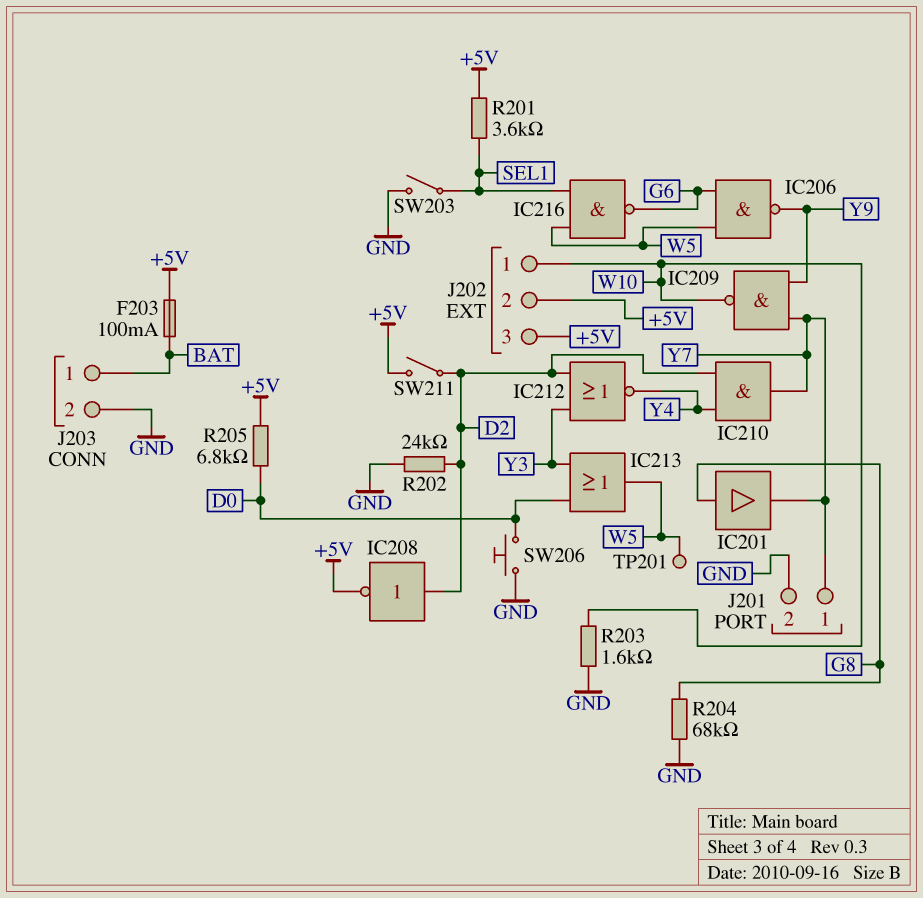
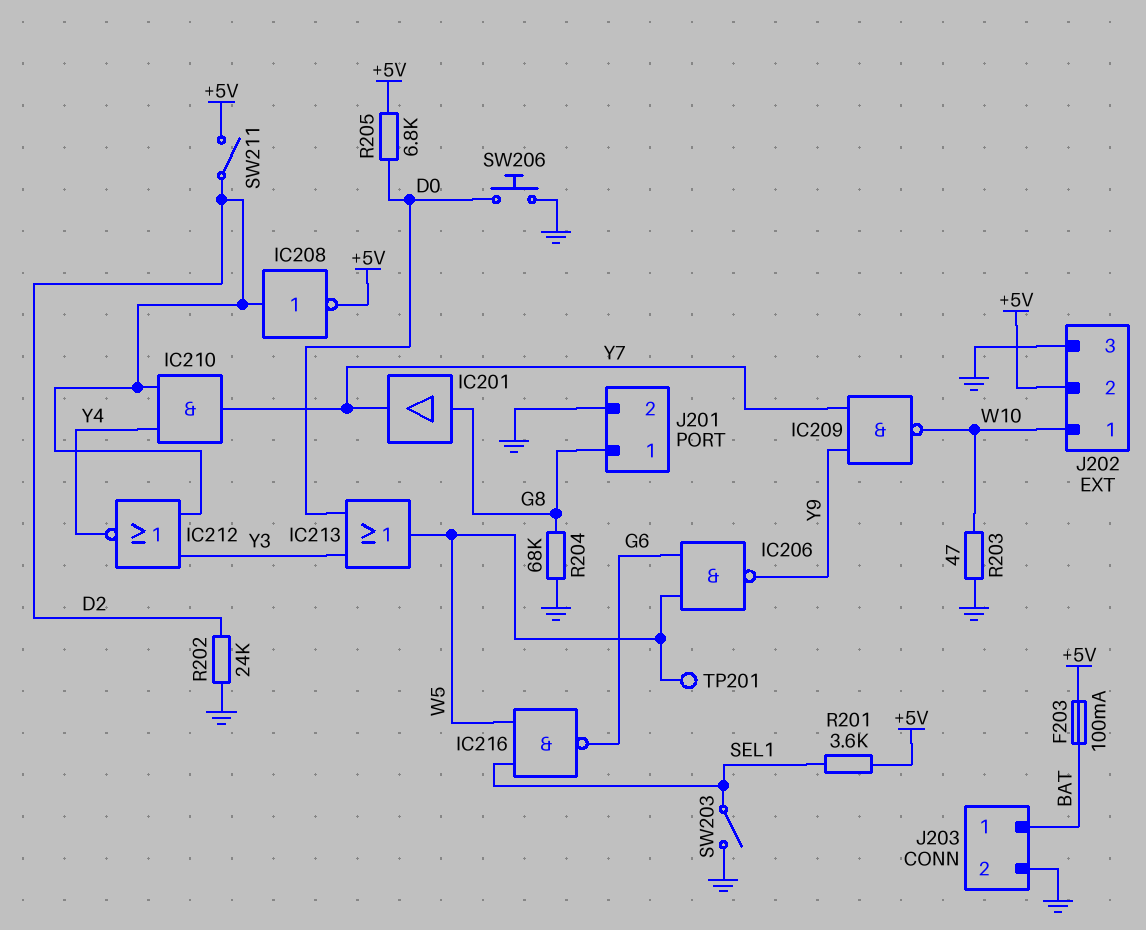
J201 pin 1: Y7 -> G8
J202 pin 3: +5V -> GND
R203: 1.6k (GND, W10) -> 47 (GND, W10)

